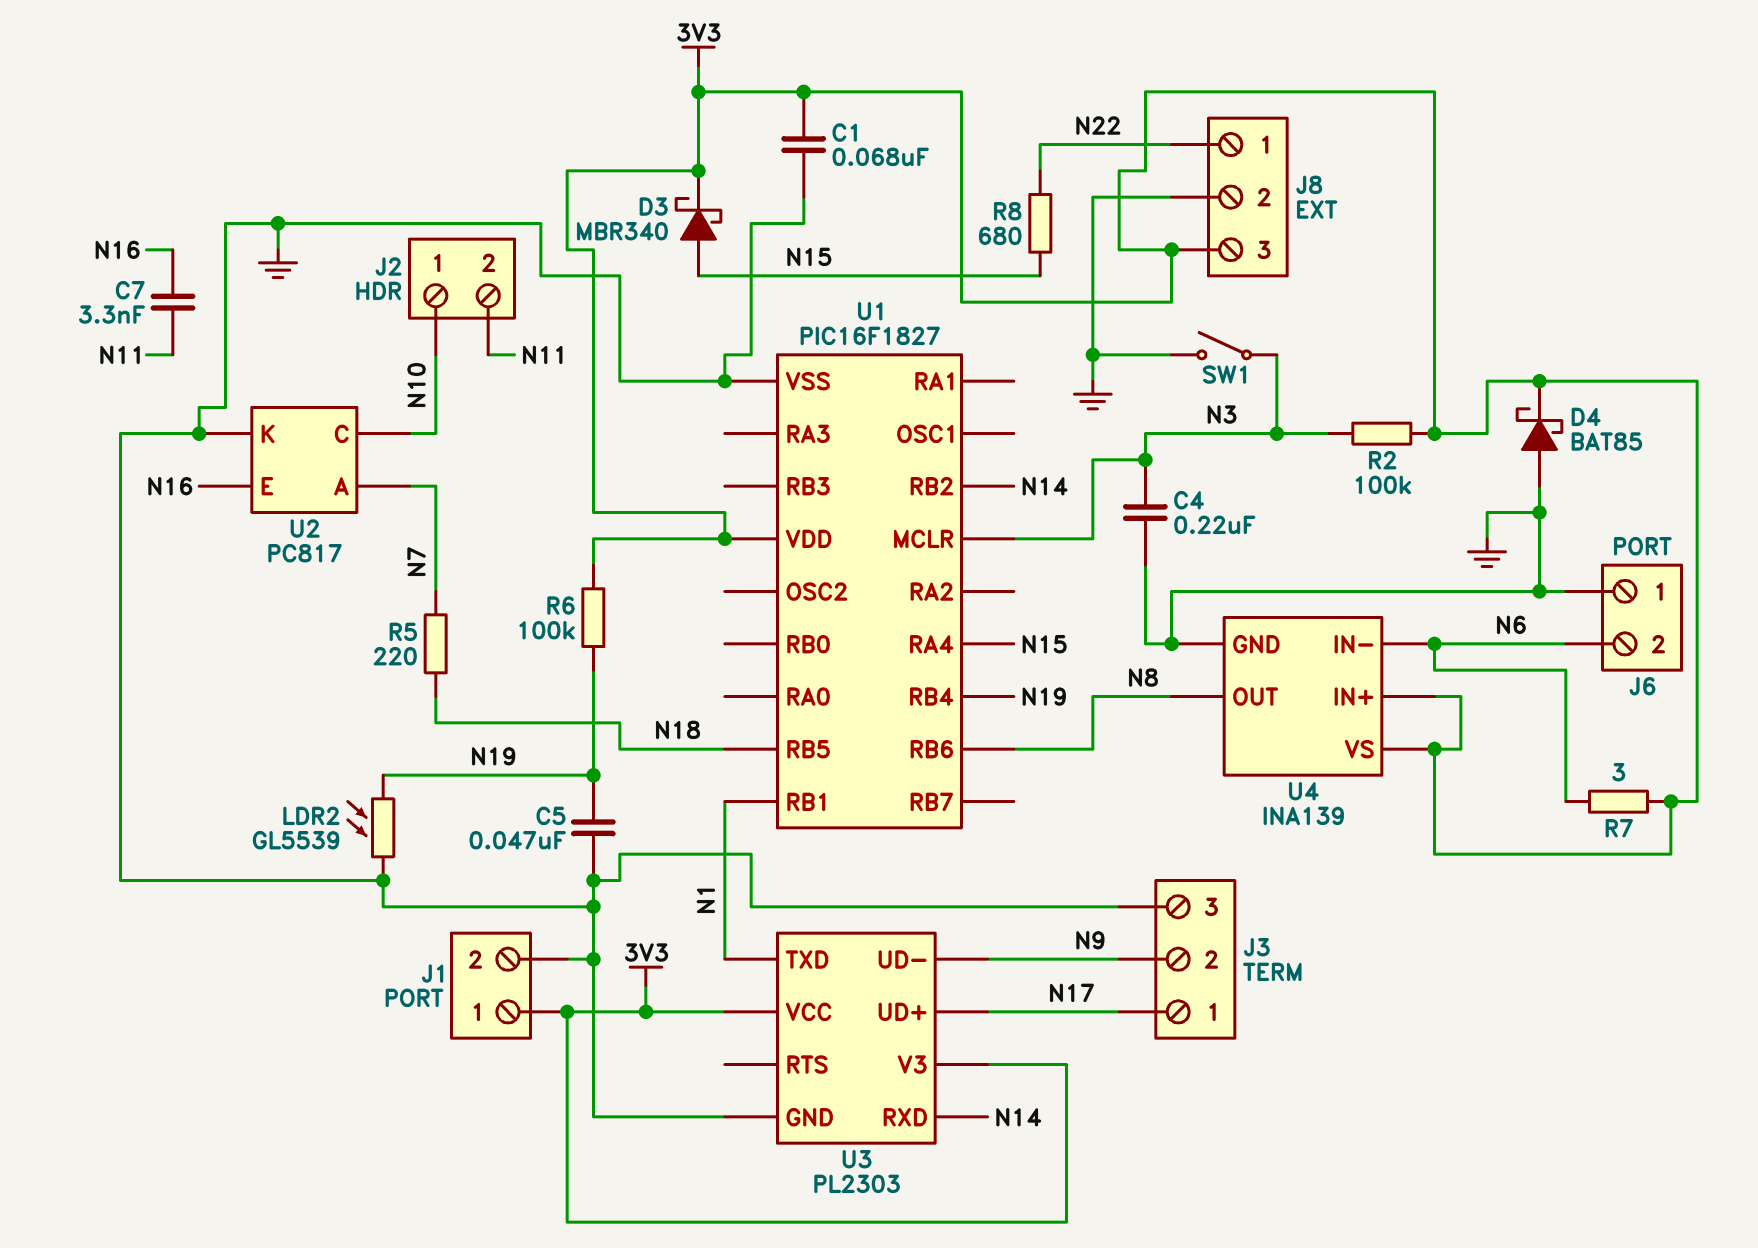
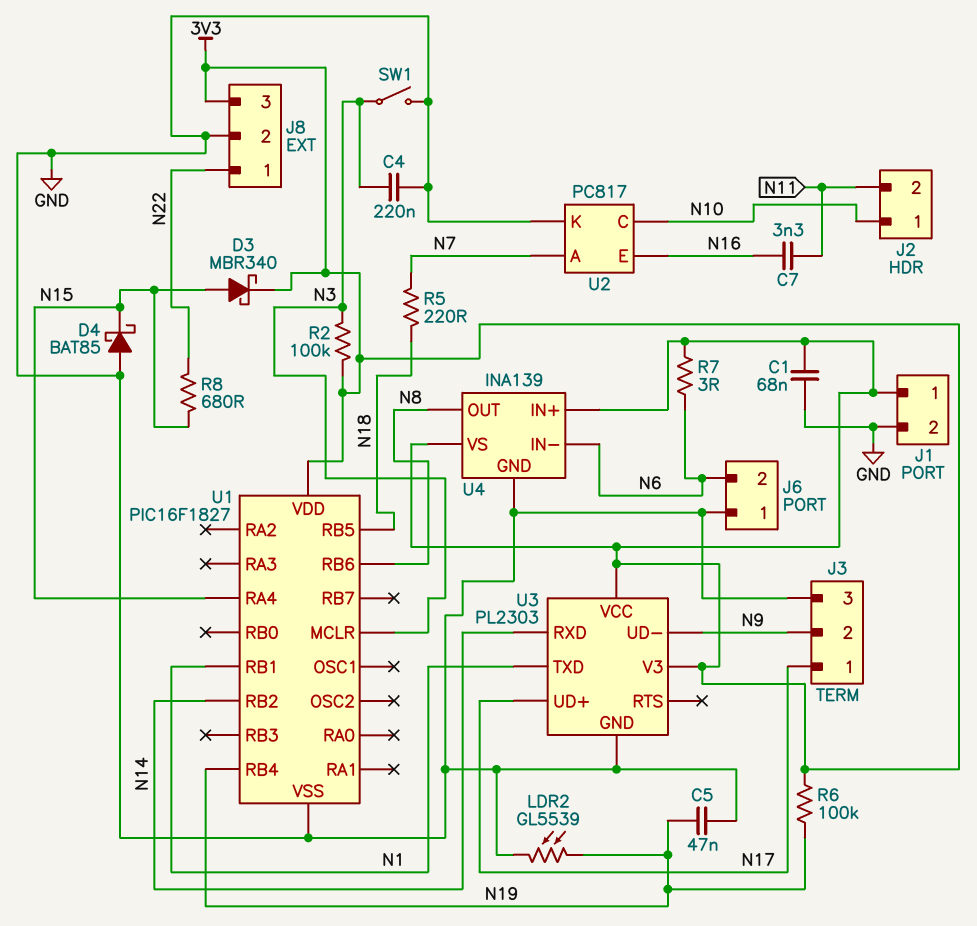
D4: schottky BAT85 (A GND, K 3V3) -> schottky BAT85 (A GND, K N15)

